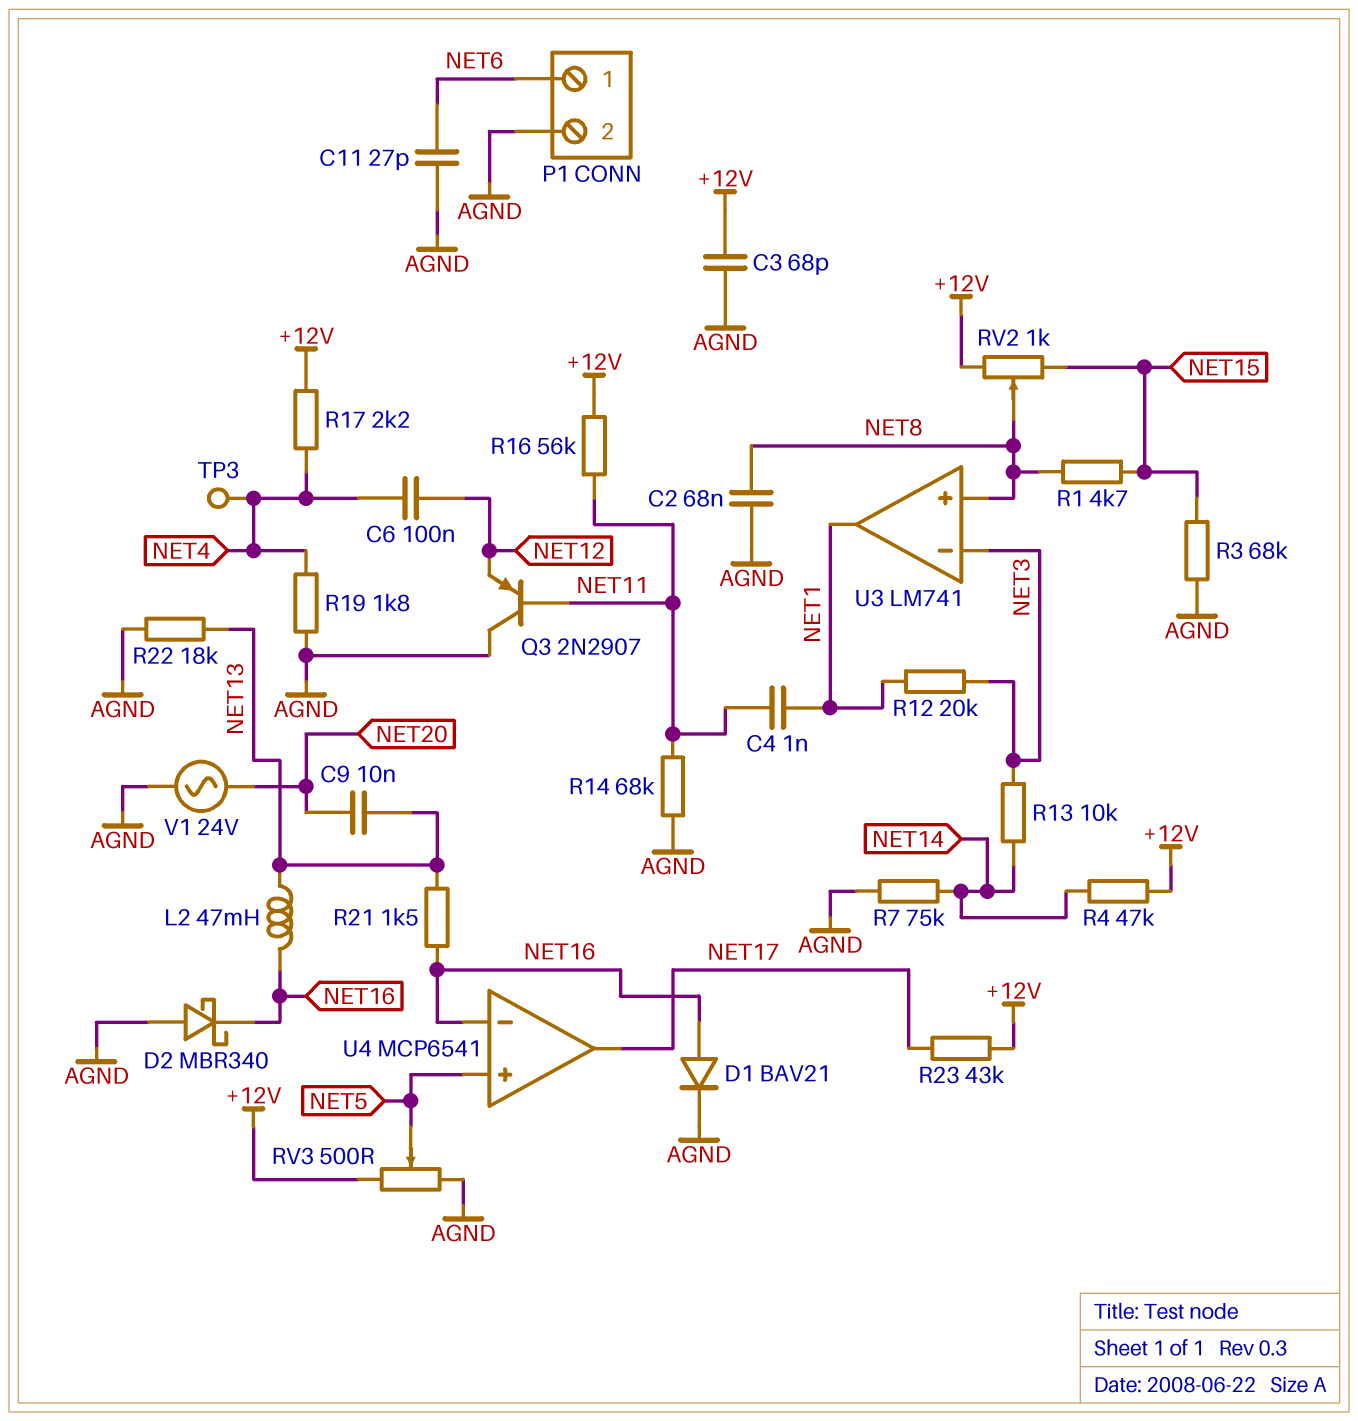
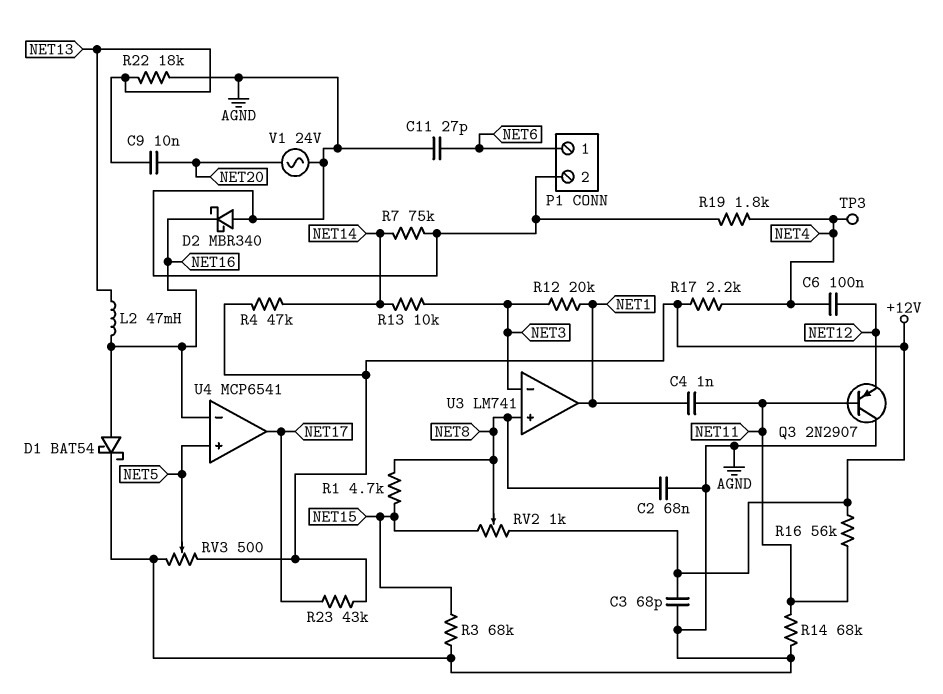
D1: diode BAV21 (A NET16, K AGND) -> schottky BAT54 (A NET16, K AGND)
R21: 1.5k (NET13, NET16) -> none

